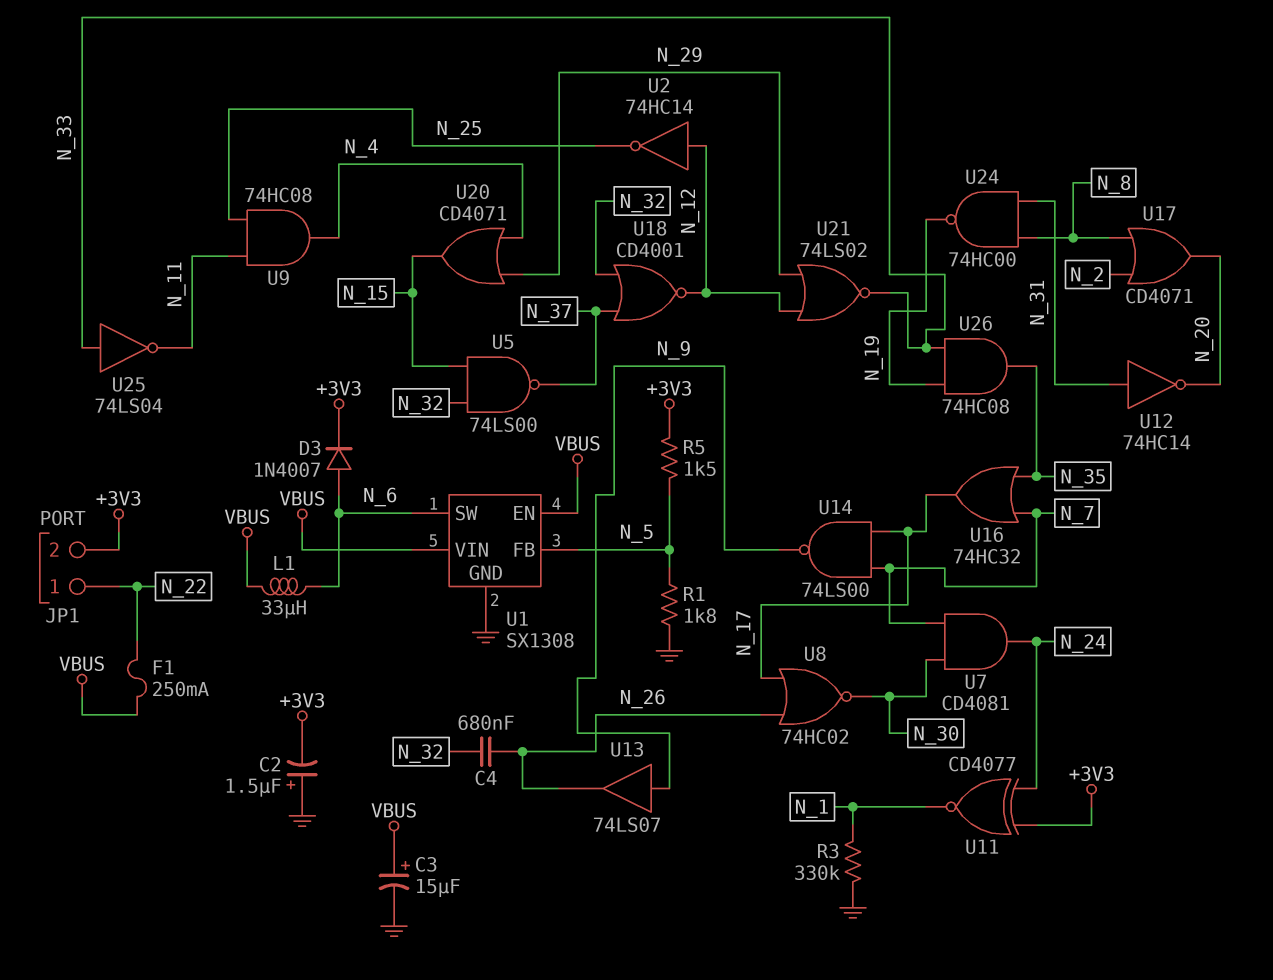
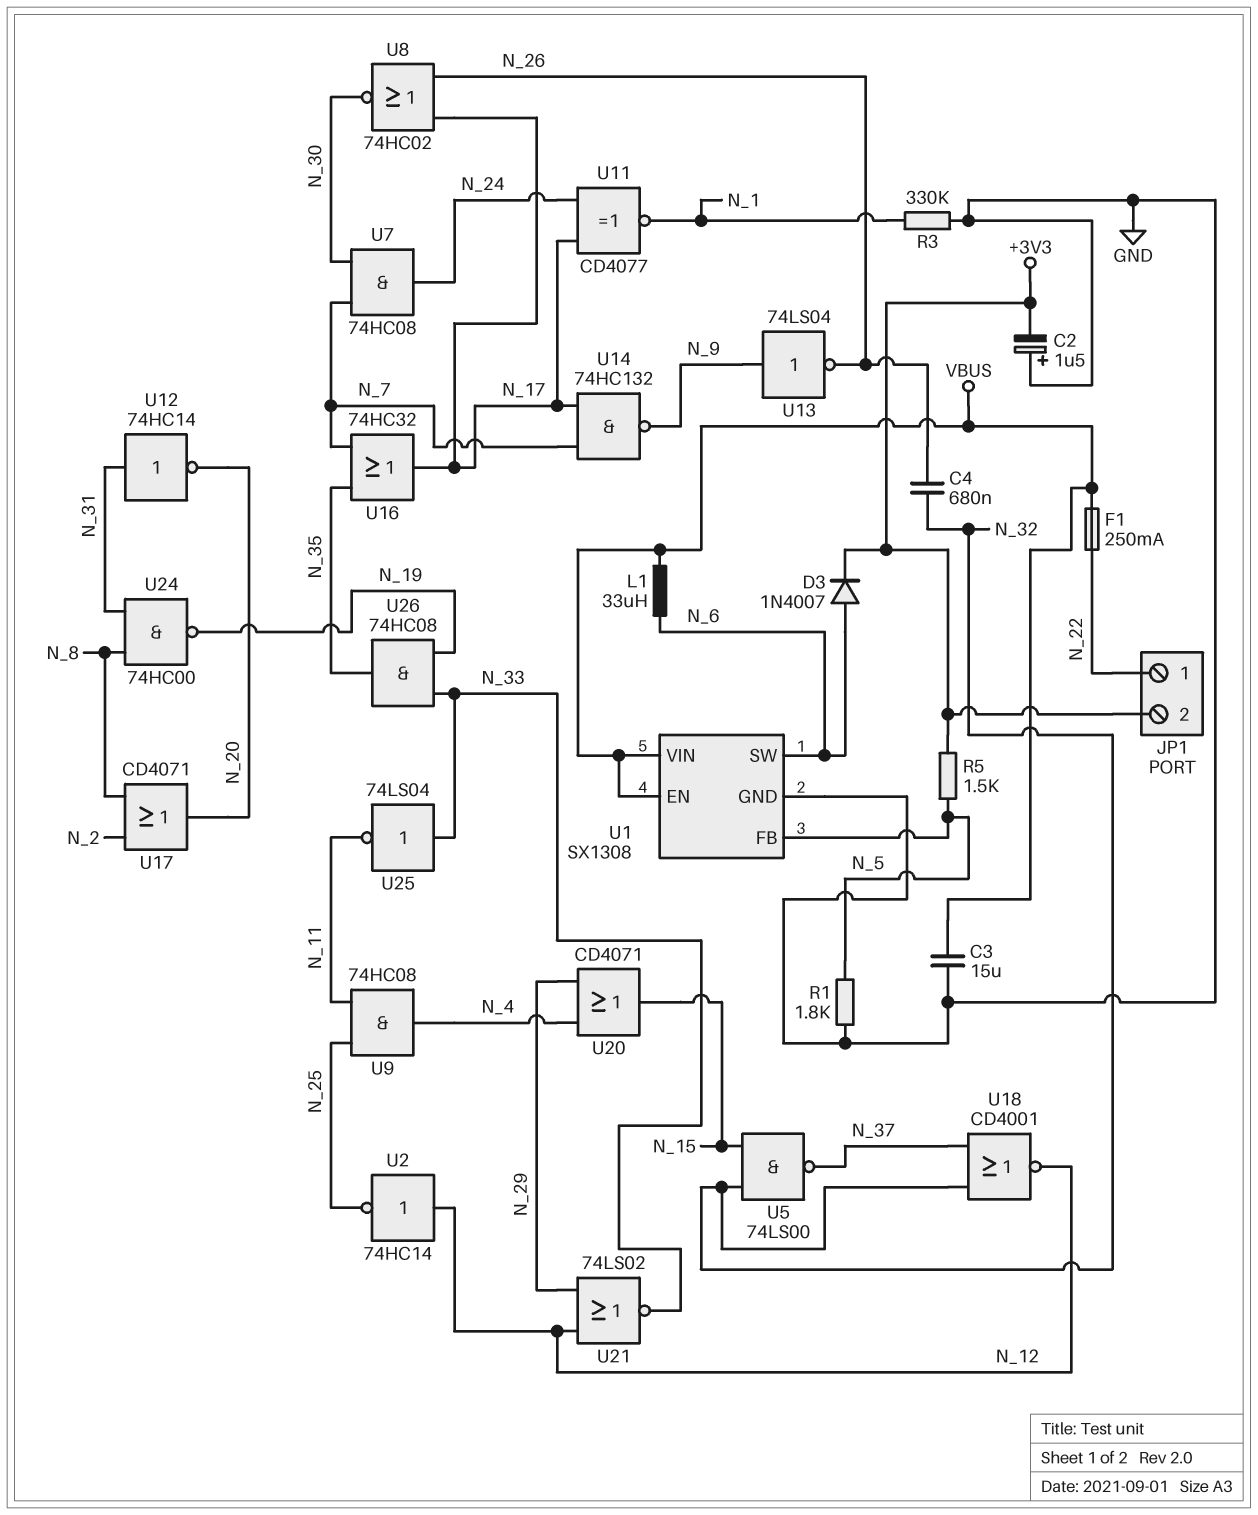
C3: 15uF (plus VBUS, minus GND) -> 15uF (GND, VBUS)
U7: AND CD4081 (in N_7, in N_30, out N_24) -> AND 74HC08 (in N_7, in N_30, out N_24)
U11: XNOR CD4077 (in +3V3, in N_24, out N_1) -> XNOR CD4077 (in N_17, in N_24, out N_1)
U13: buffer 74LS07 (in N_9, out N_26) -> NOT 74LS04 (in N_9, out N_26)
U14: NAND 74LS00 (in N_7, in N_17, out N_9) -> NAND 74HC132 (in N_7, in N_17, out N_9)

